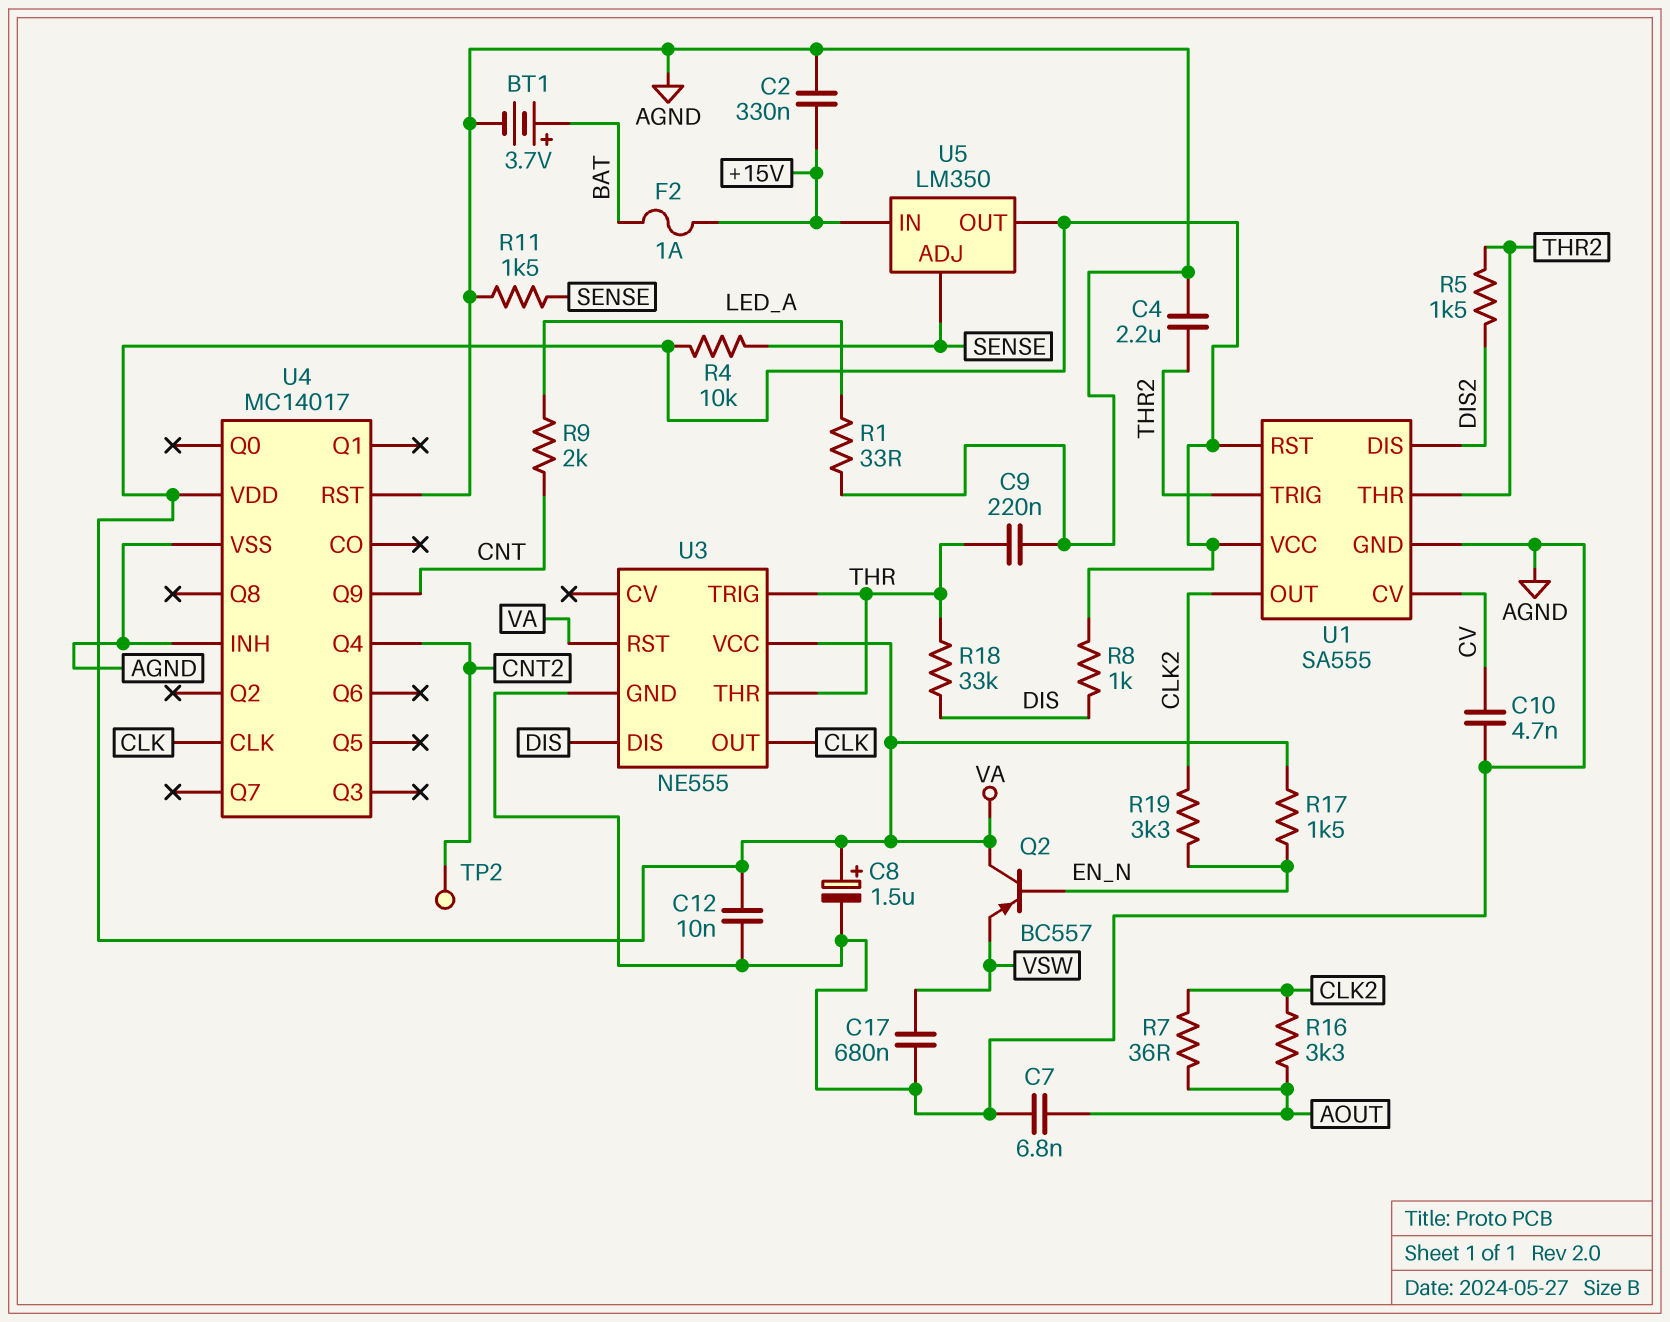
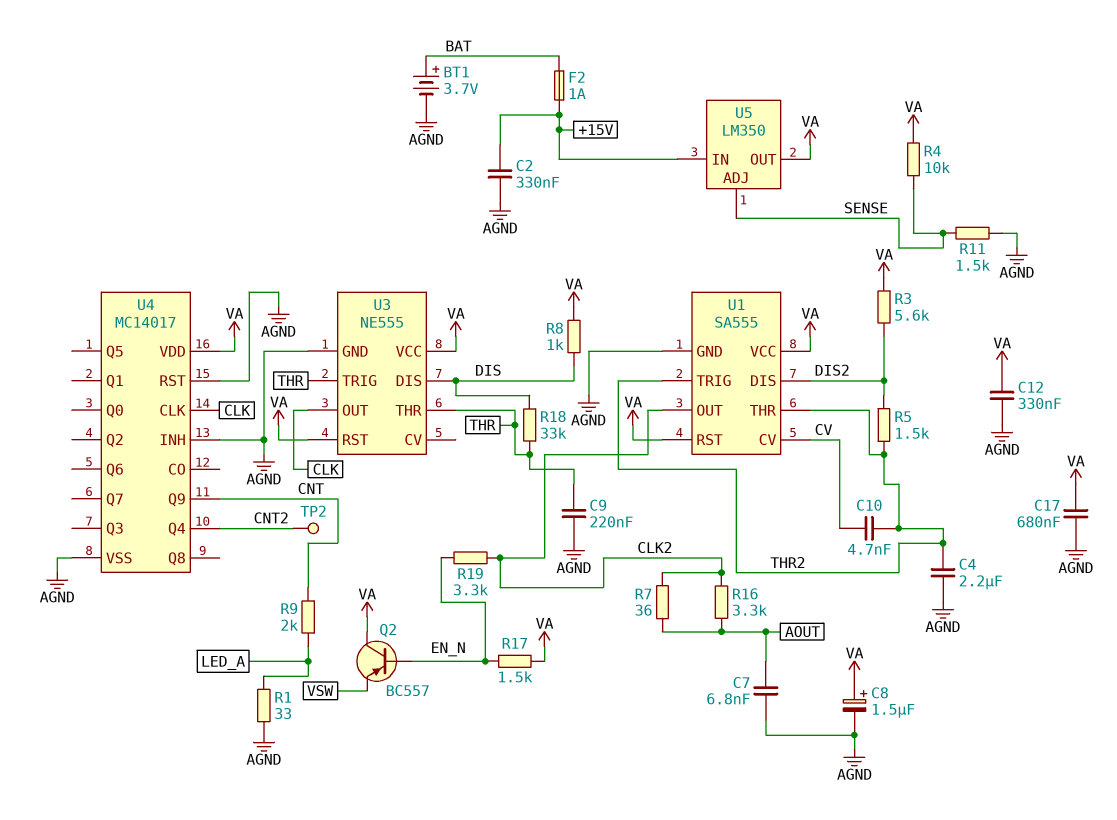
C10: 4.7nF (AGND, CV) -> 4.7nF (CV, THR2)
C12: 10nF (AGND, VA) -> 330nF (AGND, VA)
C17: 680nF (AGND, VSW) -> 680nF (AGND, VA)
R3: none -> 5.6k (DIS2, VA)

